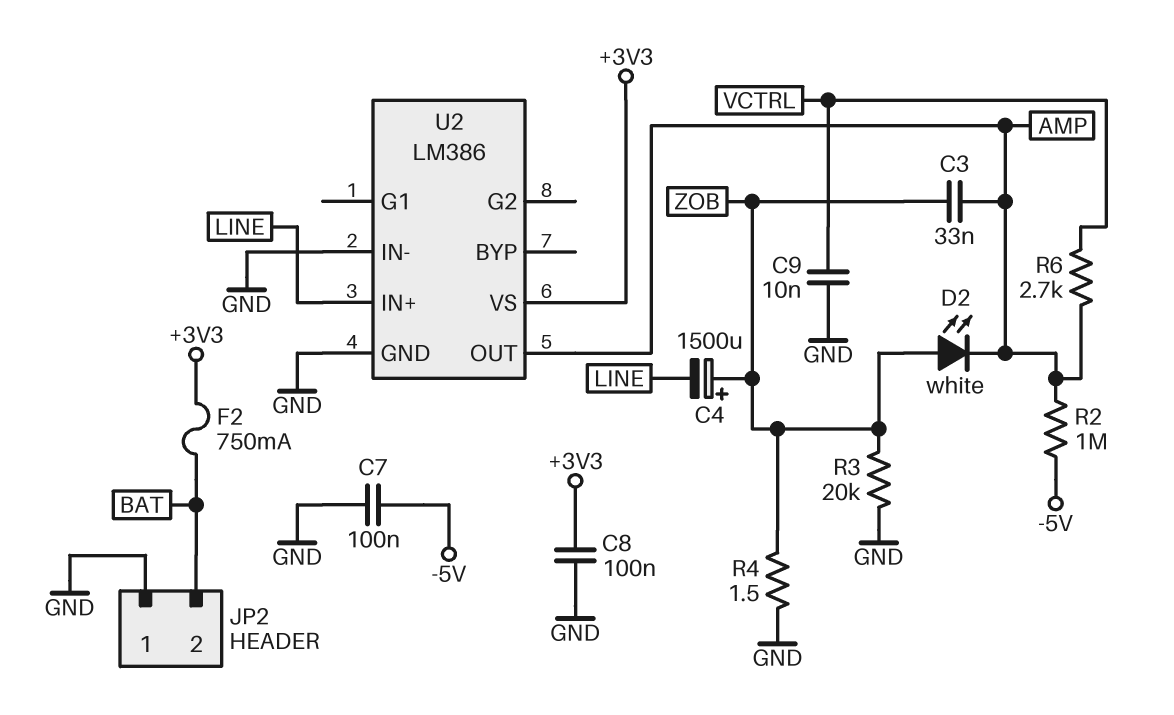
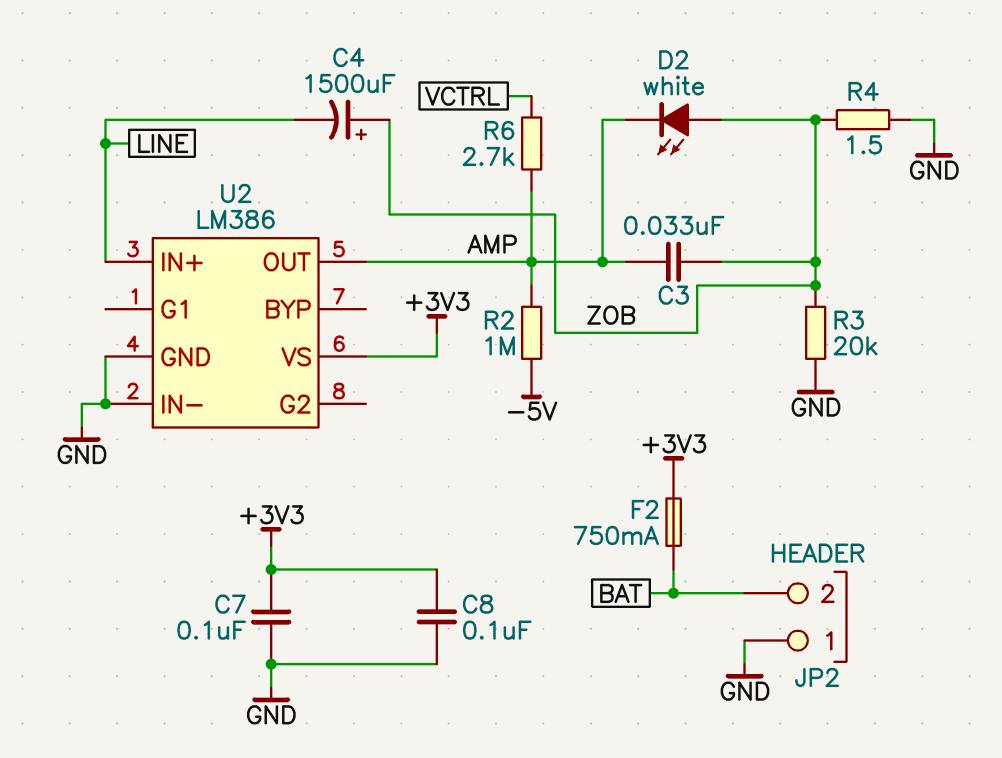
C7: 100nF (-5V, GND) -> 100nF (+3V3, GND)
C9: 10nF (GND, VCTRL) -> none

